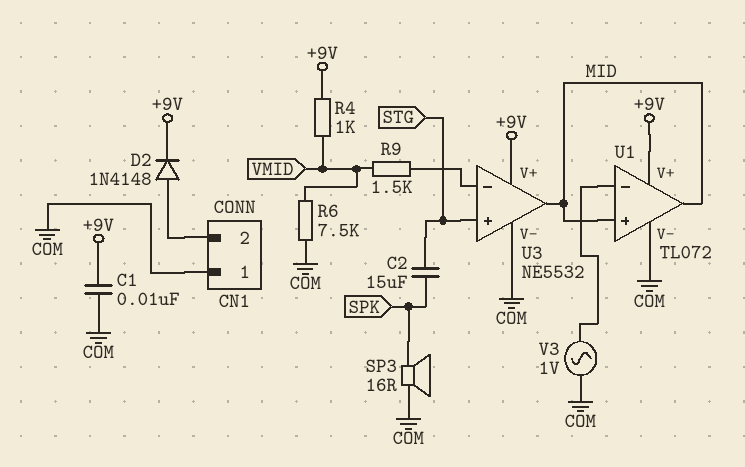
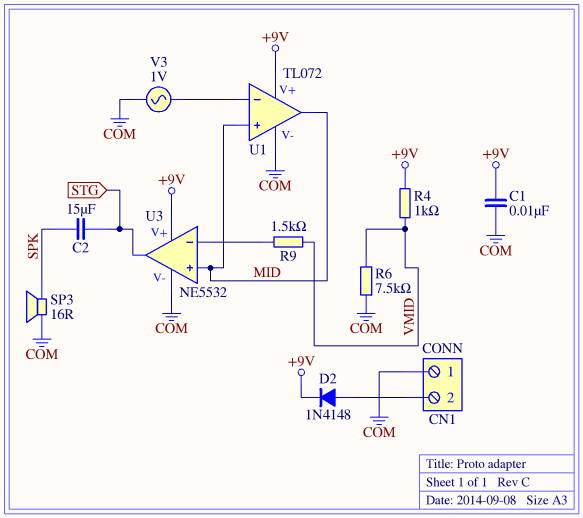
U3 pin in+: STG -> MID
U3 pin out: MID -> STG

